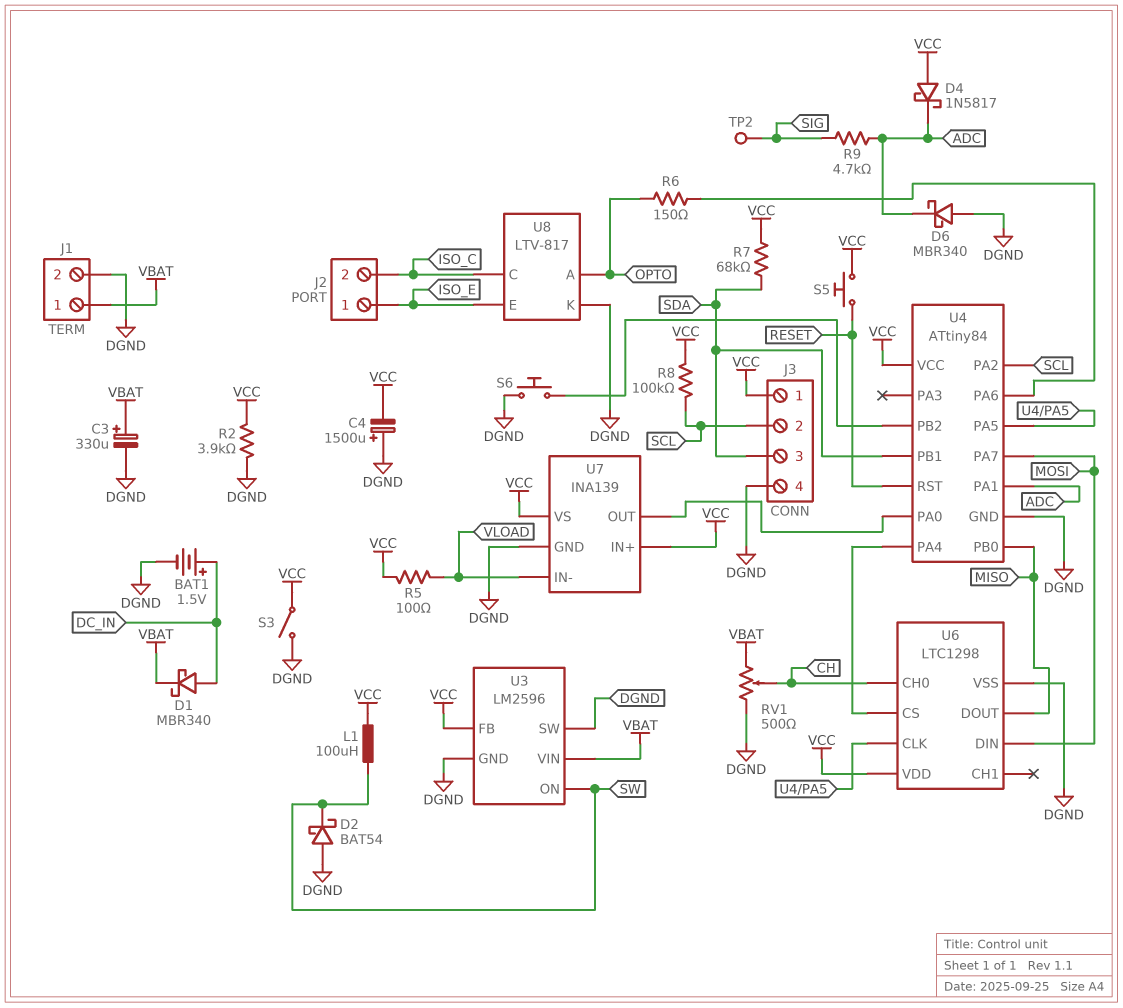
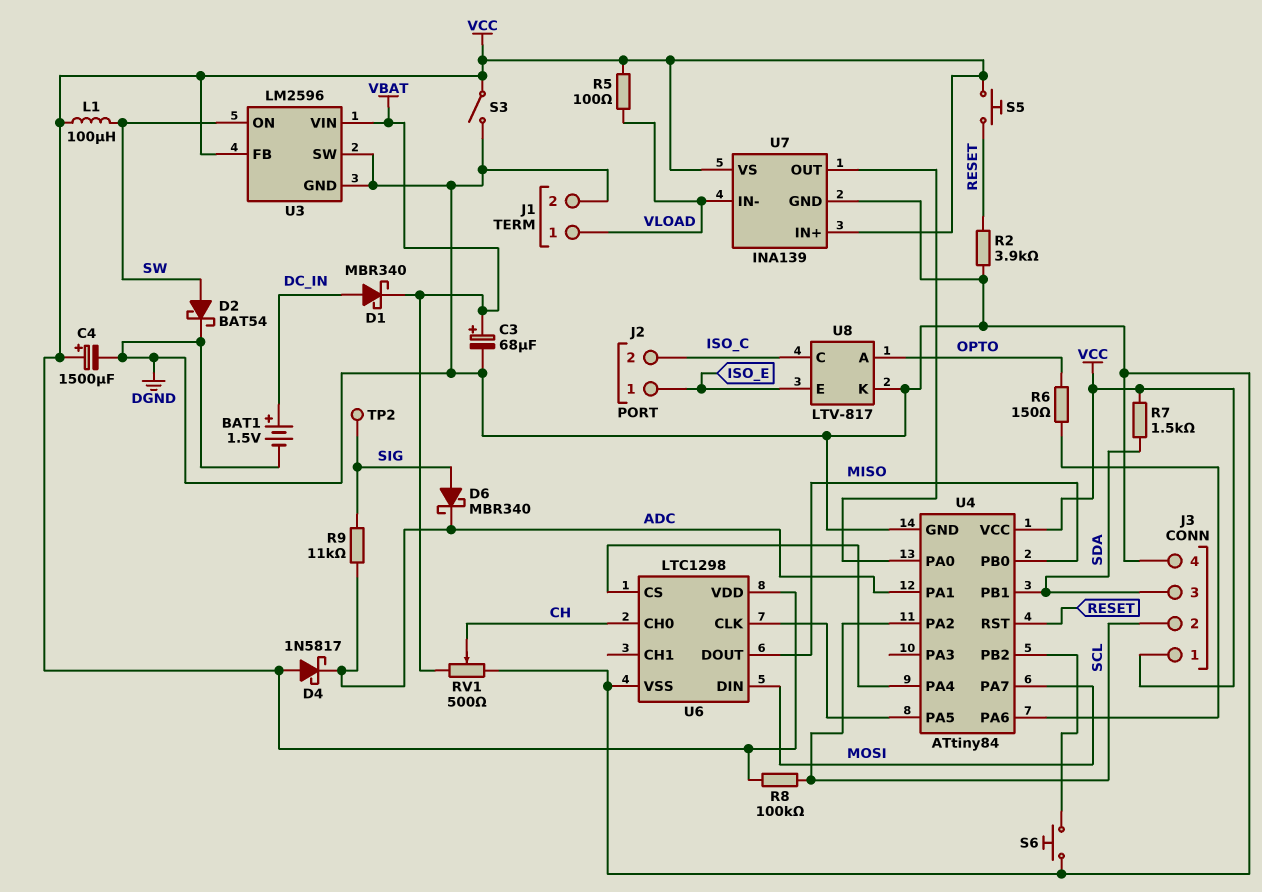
C3: 330uF (plus VBAT, minus DGND) -> 68uF (plus VBAT, minus DGND)
C4: 1500uF (plus DGND, minus VCC) -> 1500uF (plus VCC, minus DGND)
D2: schottky BAT54 (A DGND, K SW) -> schottky BAT54 (A SW, K DGND)
D6: schottky MBR340 (A DGND, K ADC) -> schottky MBR340 (A SIG, K ADC)
J1 pin 1: VBAT -> VLOAD
R2: 3.9k (DGND, VCC) -> 3.9k (DGND, RESET)
R7: 68k (SDA, VCC) -> 1.5k (SDA, VCC)
R9: 4.7k (ADC, SIG) -> 11k (ADC, SIG)

